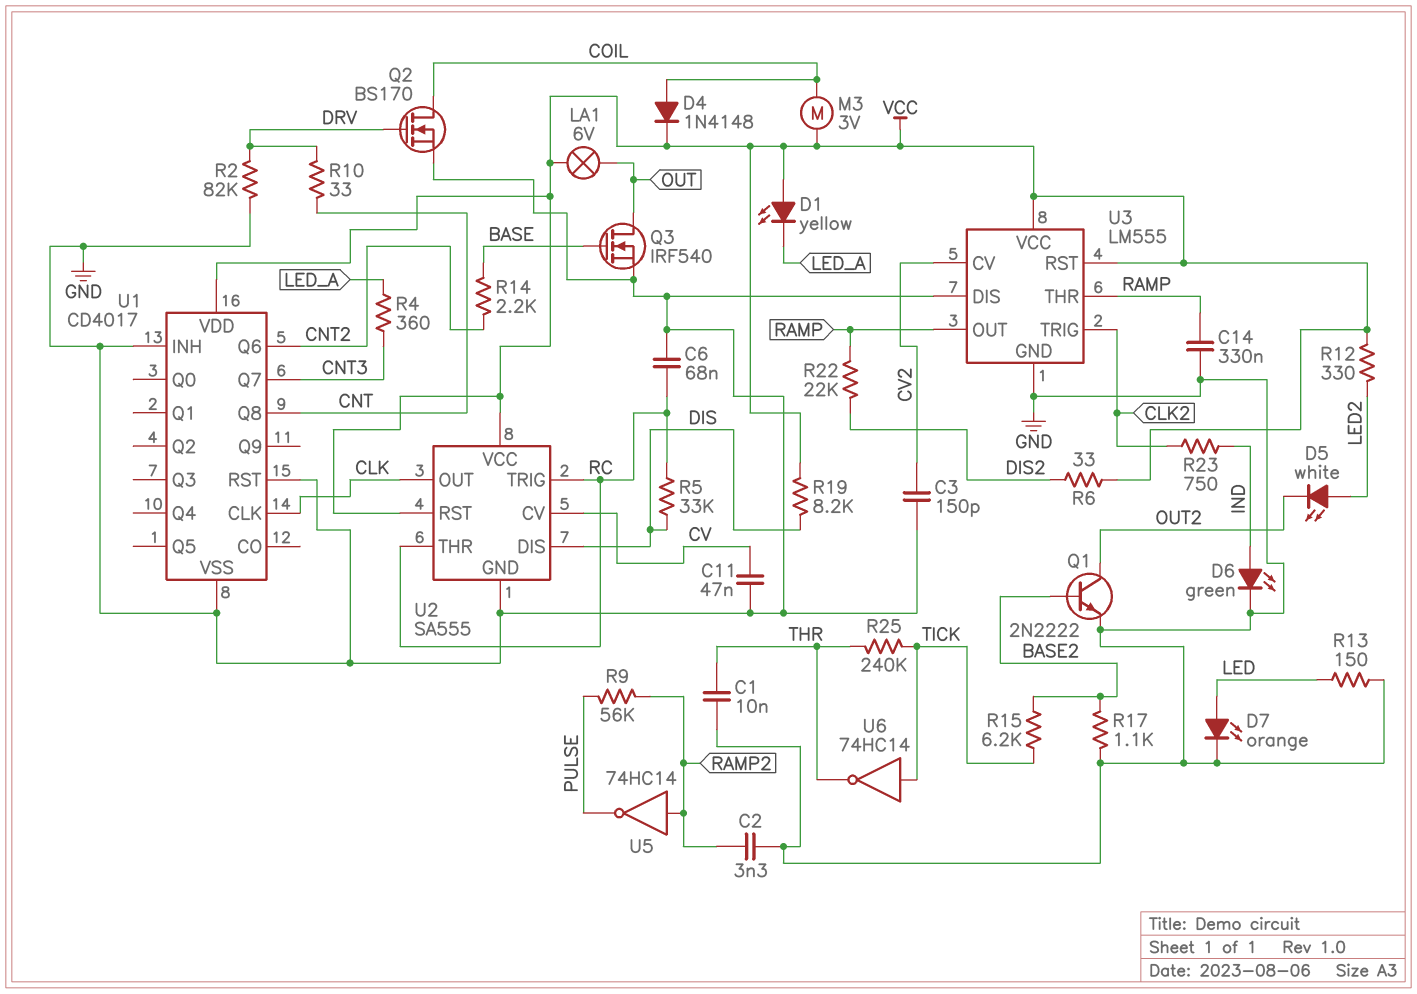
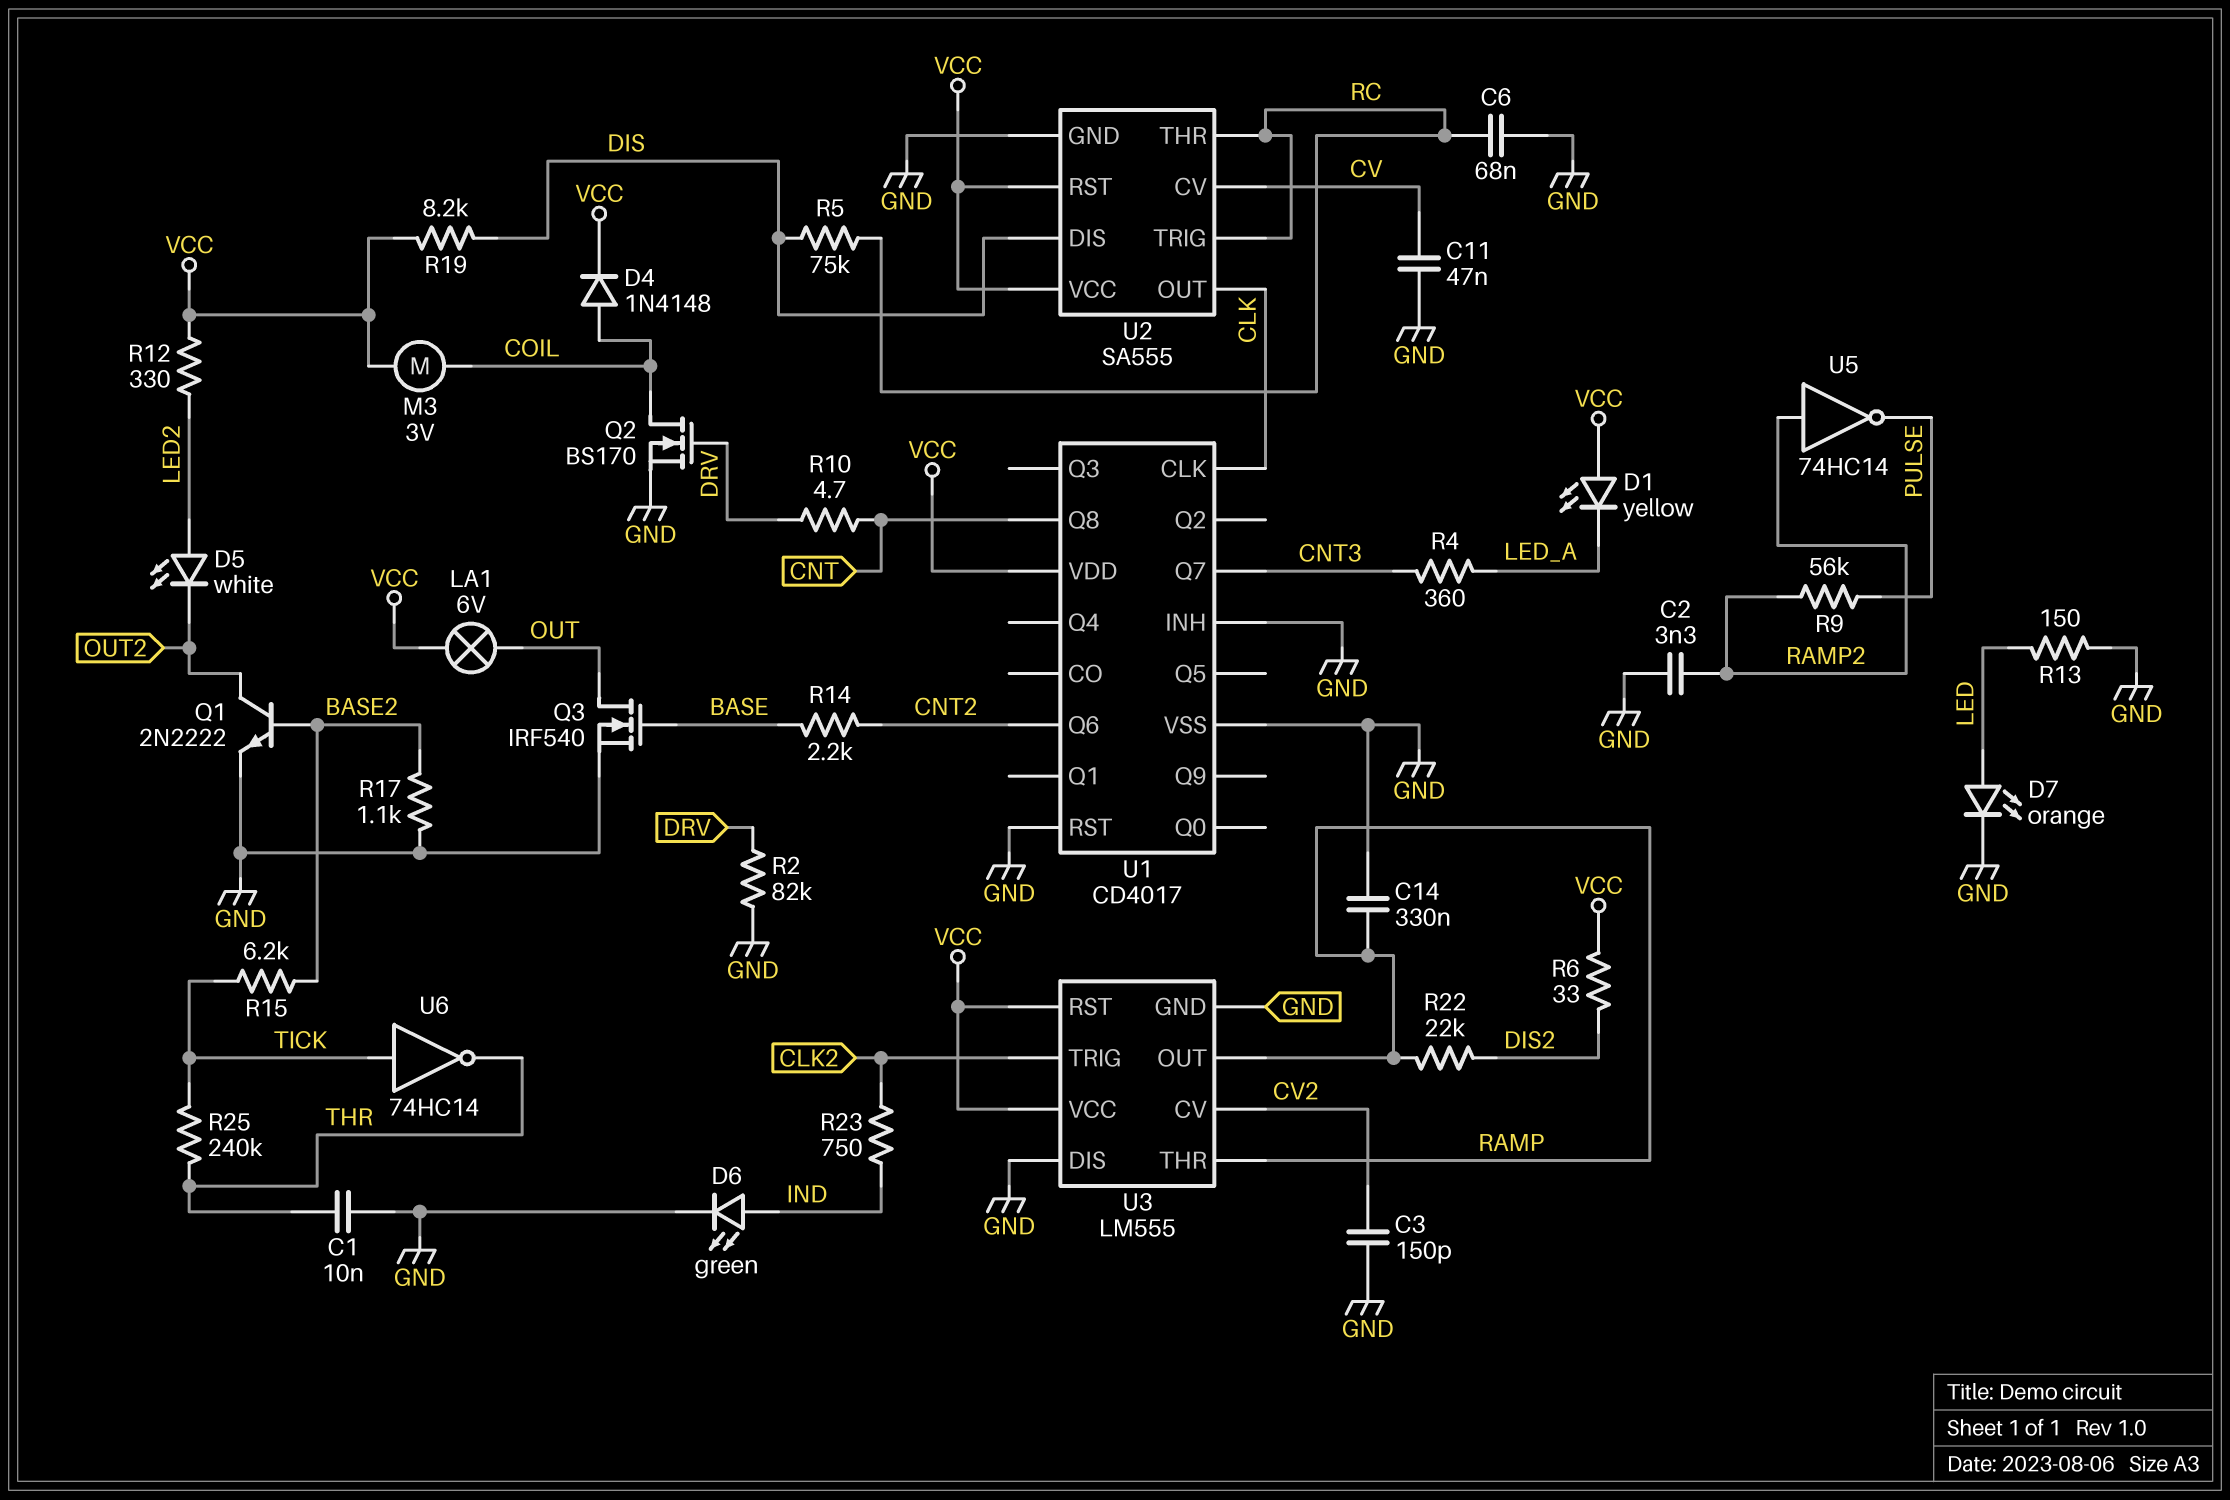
R5: 33k (DIS, RC) -> 75k (DIS, RC)
R10: 33 (CNT, DRV) -> 4.7 (CNT, DRV)

